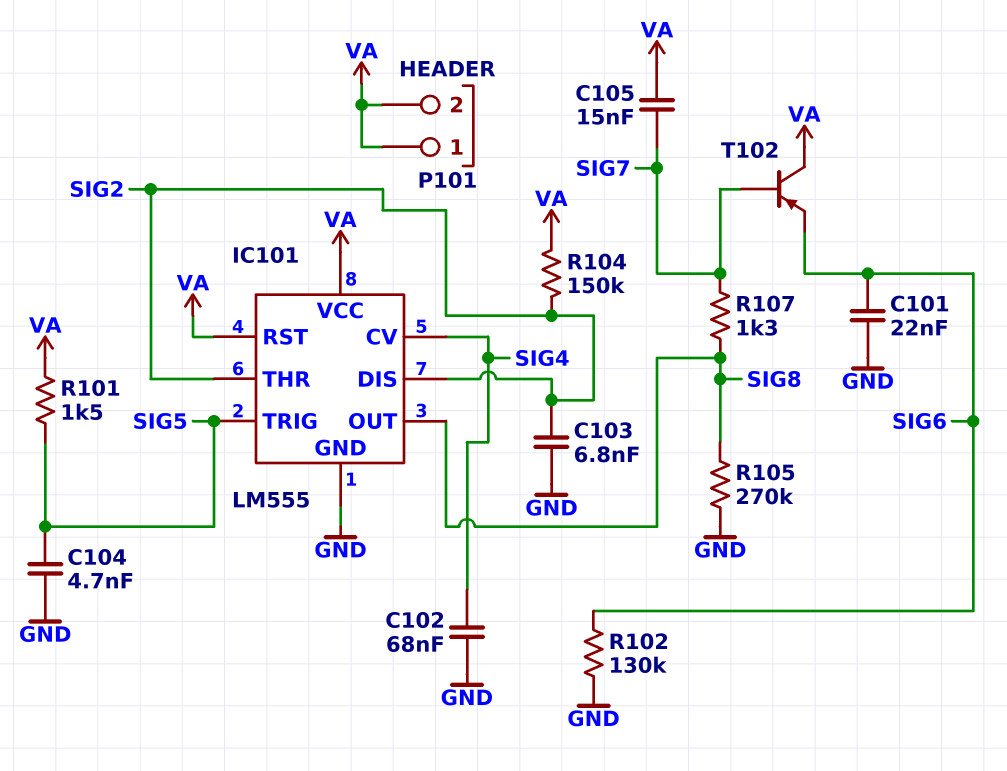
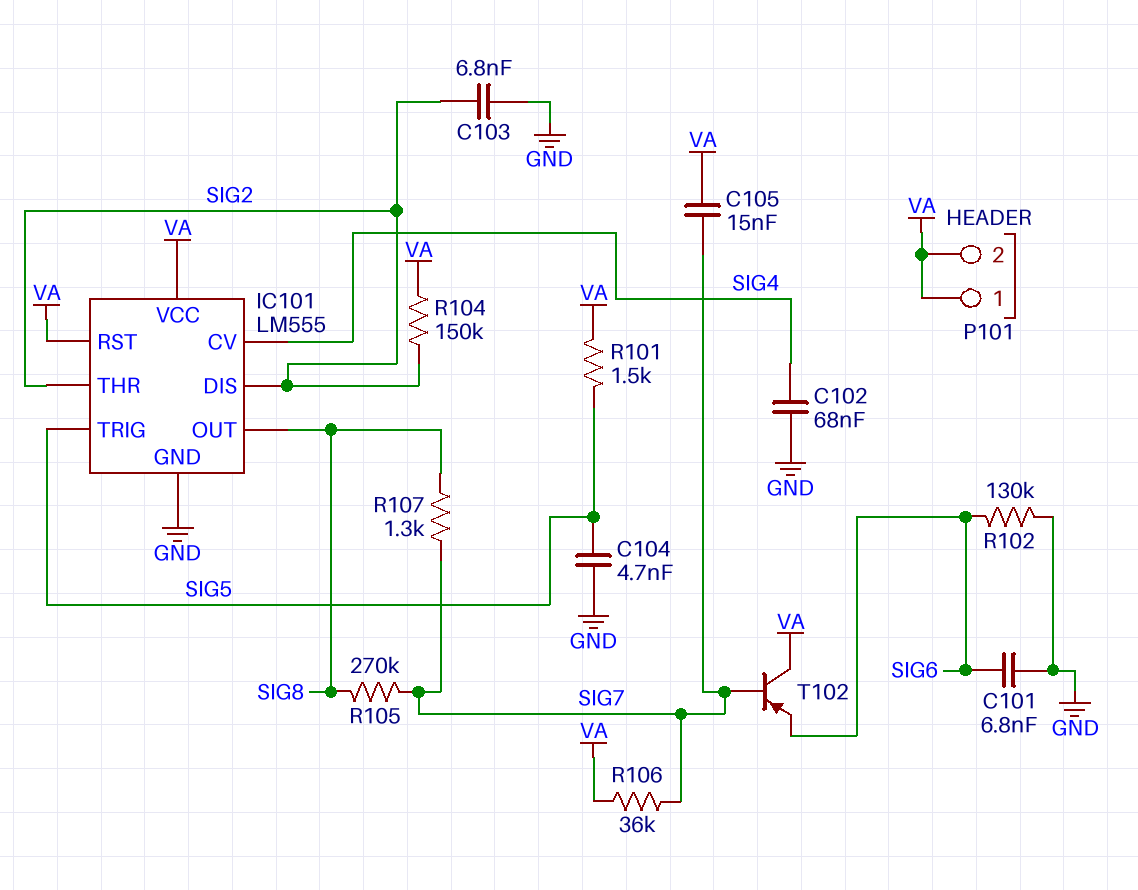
C101: 22nF (GND, SIG6) -> 6.8nF (GND, SIG6)
R105: 270k (GND, SIG8) -> 270k (SIG7, SIG8)
R106: none -> 36k (SIG7, VA)

